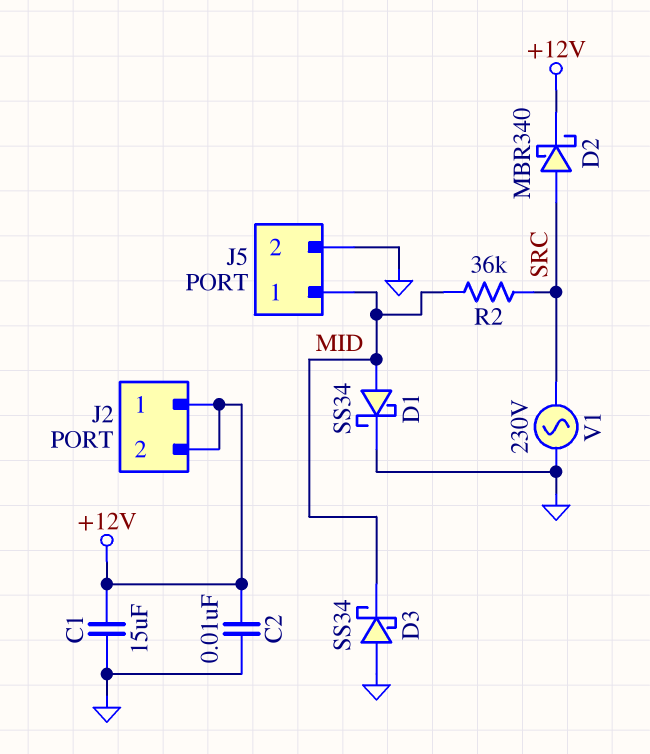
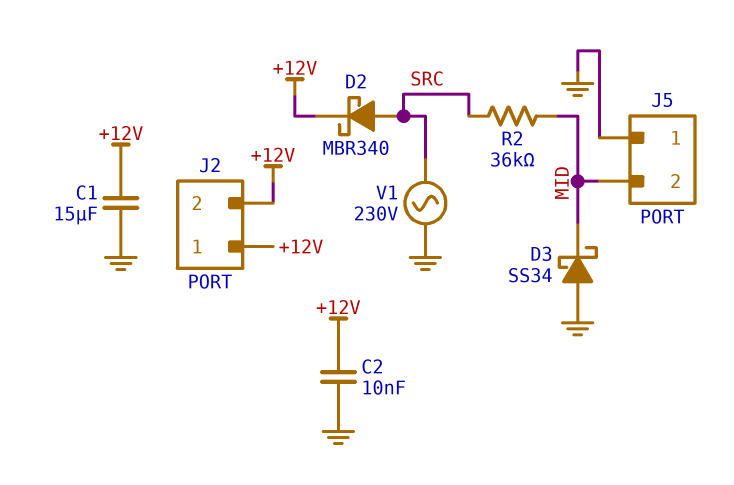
D1: schottky SS34 (A MID, K GND) -> none
J5 pin 1: MID -> GND
J5 pin 2: GND -> MID

